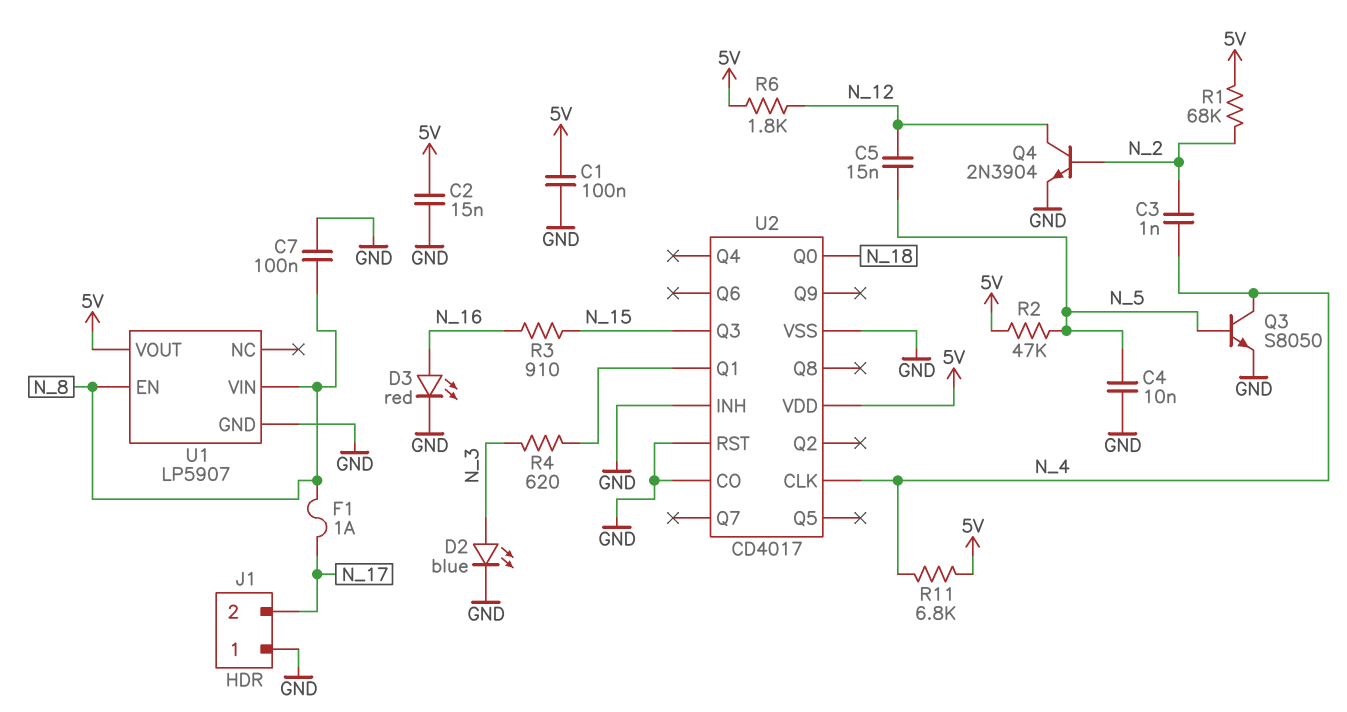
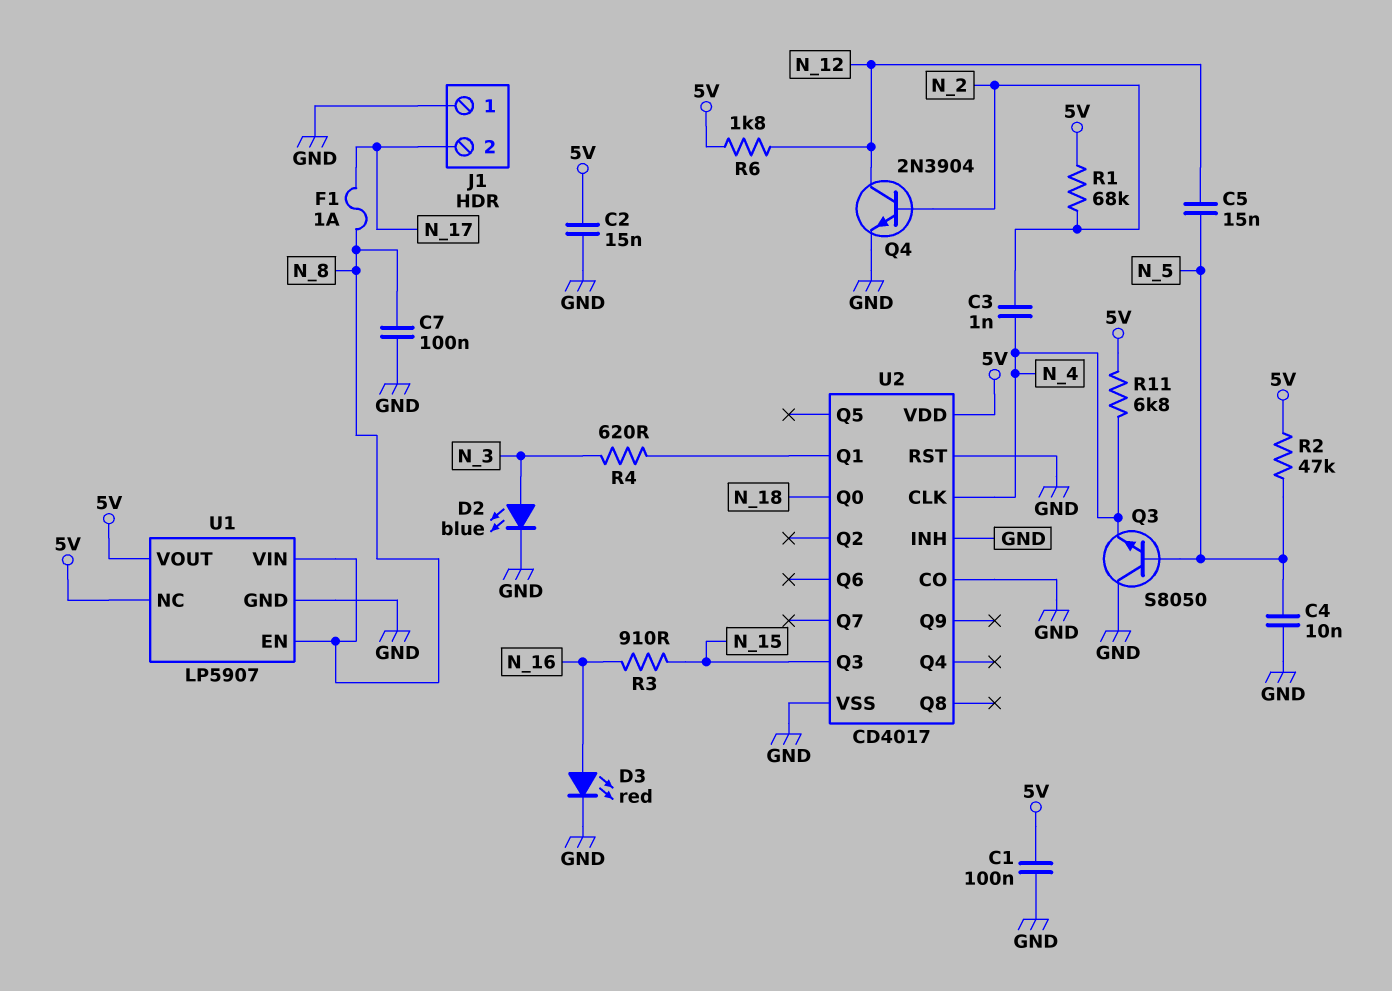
Q3: NPN S8050 (B N_5, C N_4, E GND) -> NPN S8050 (B N_5, C GND, E N_4)
U1 pin NC: none -> 5V

